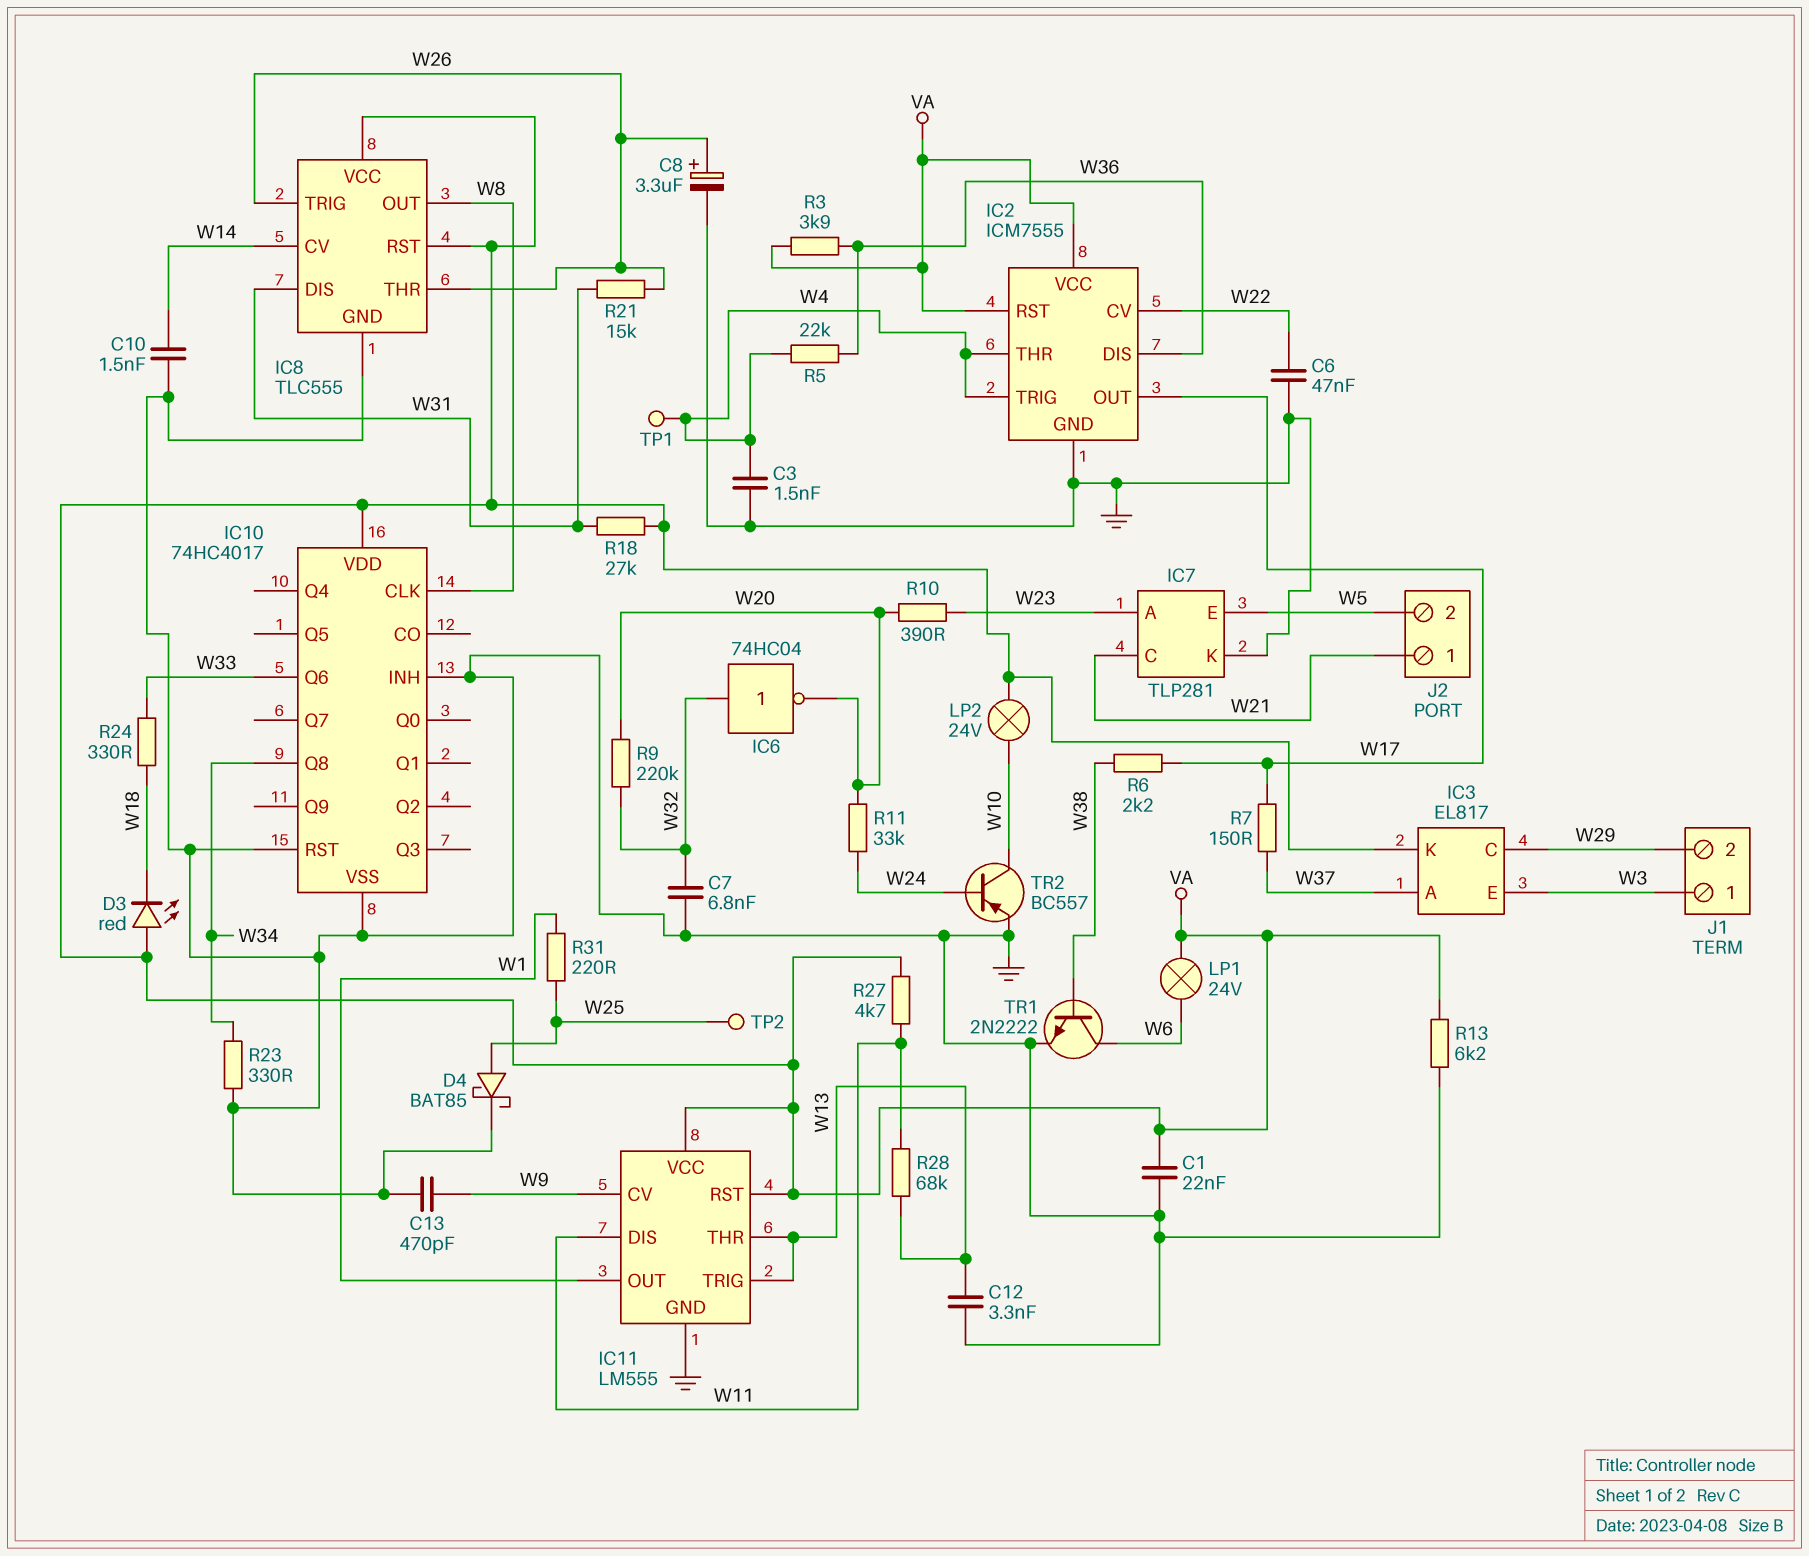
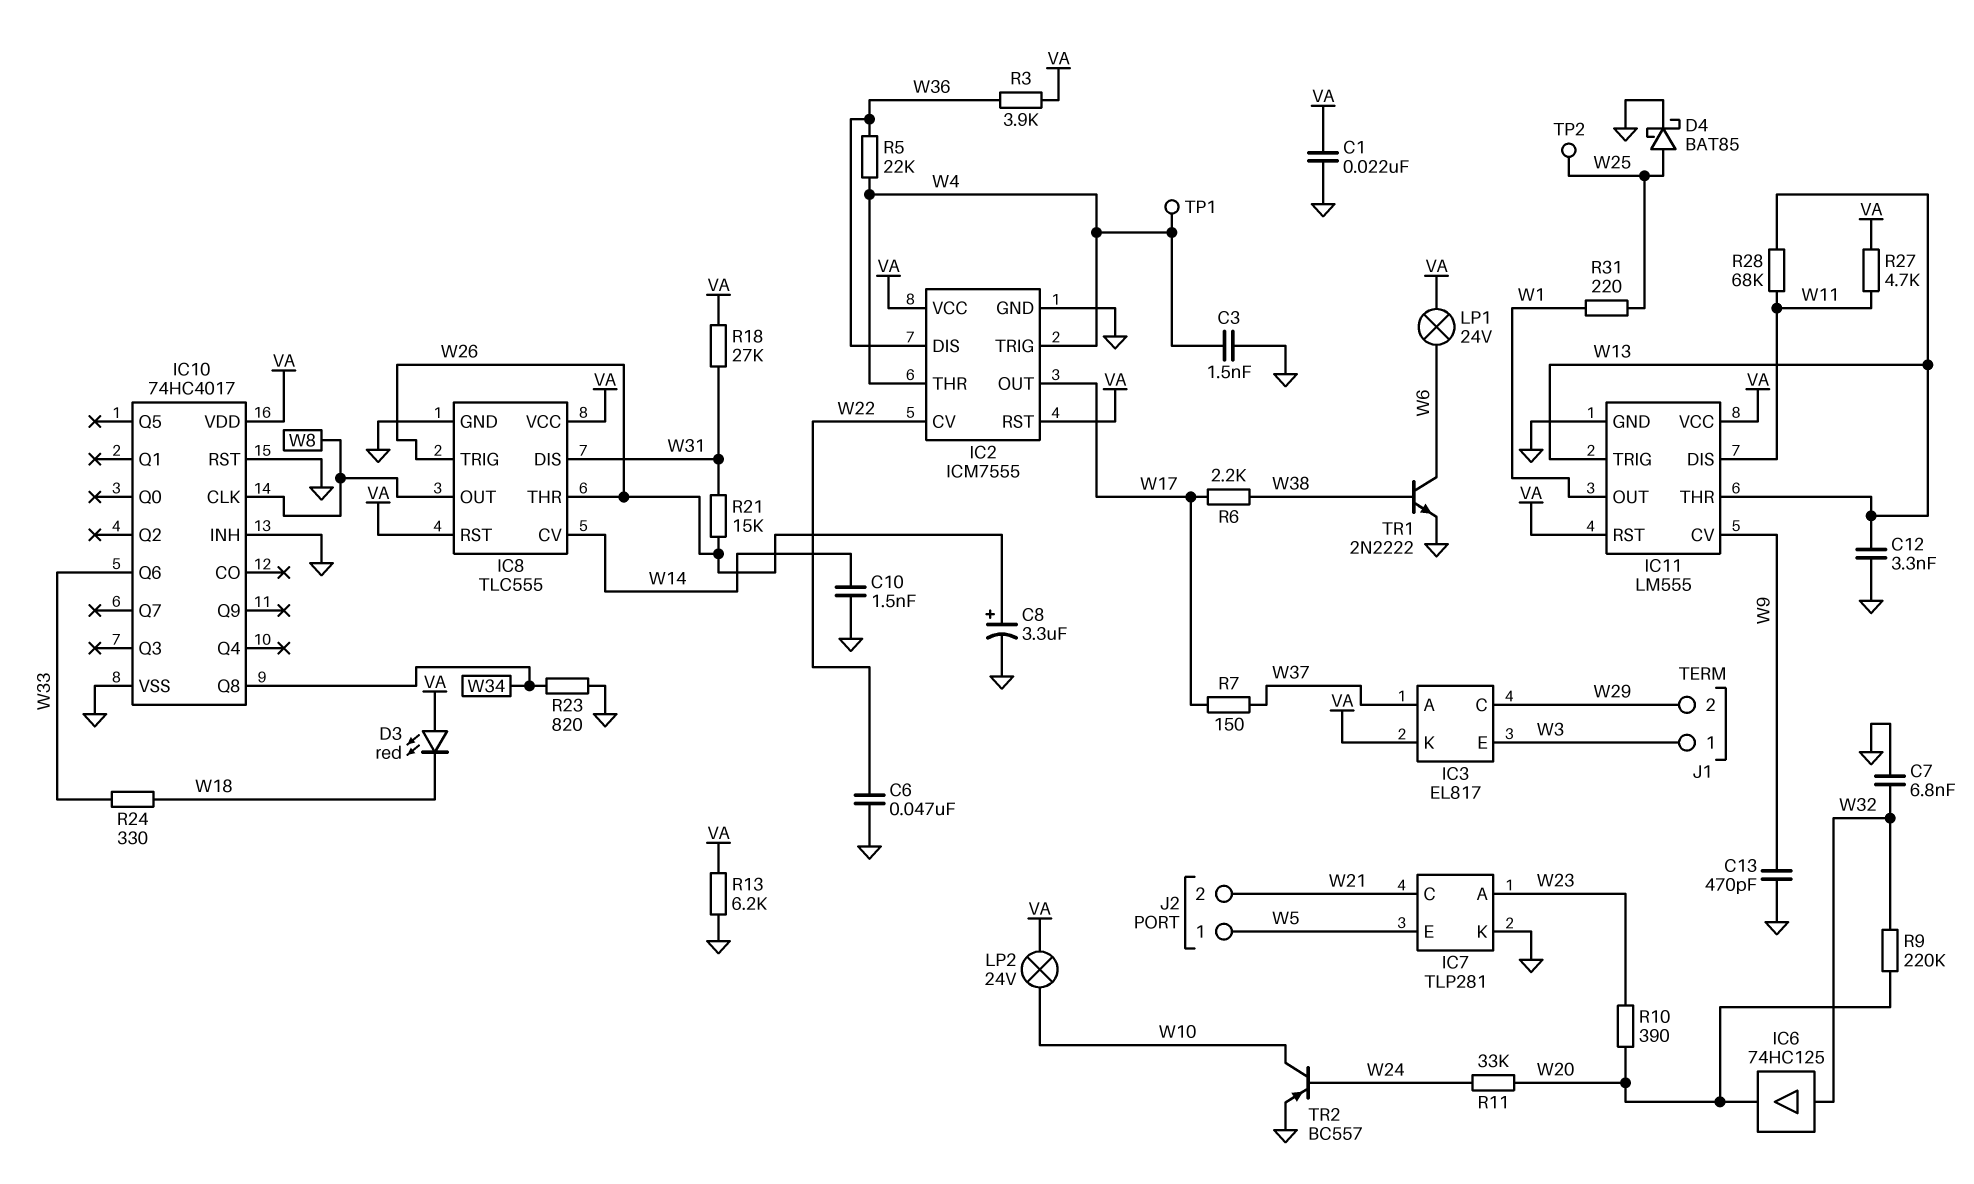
IC6: NOT 74HC04 (in W32, out W20) -> buffer 74HC125 (in W32, out W20)
J2 pin 1: W21 -> W5
J2 pin 2: W5 -> W21
R23: 330 (GND, W34) -> 820 (GND, W34)

